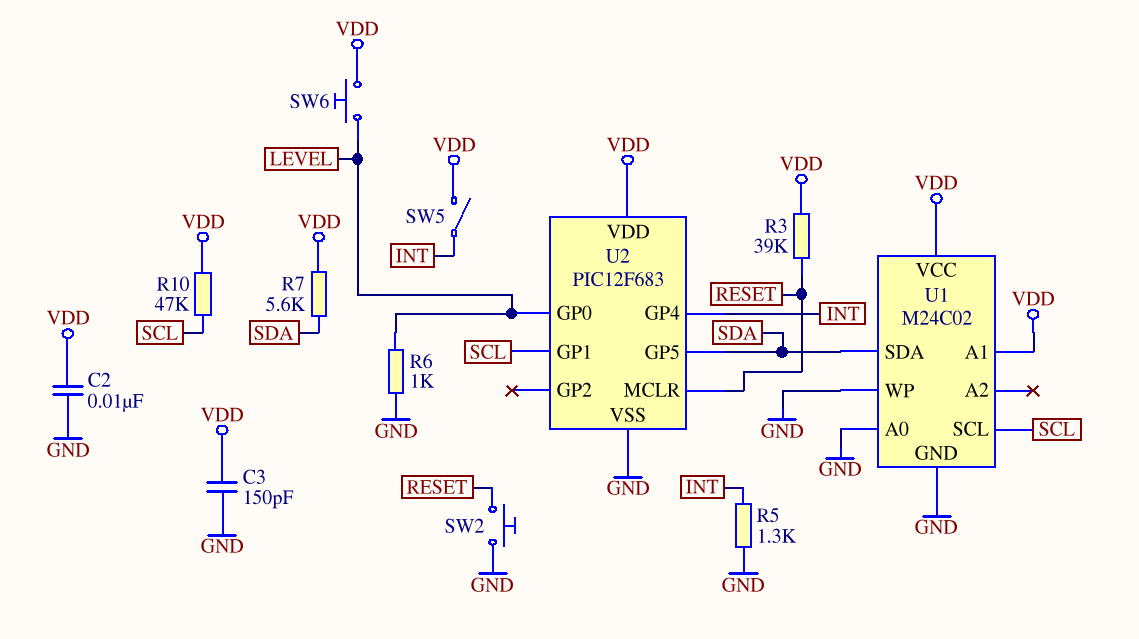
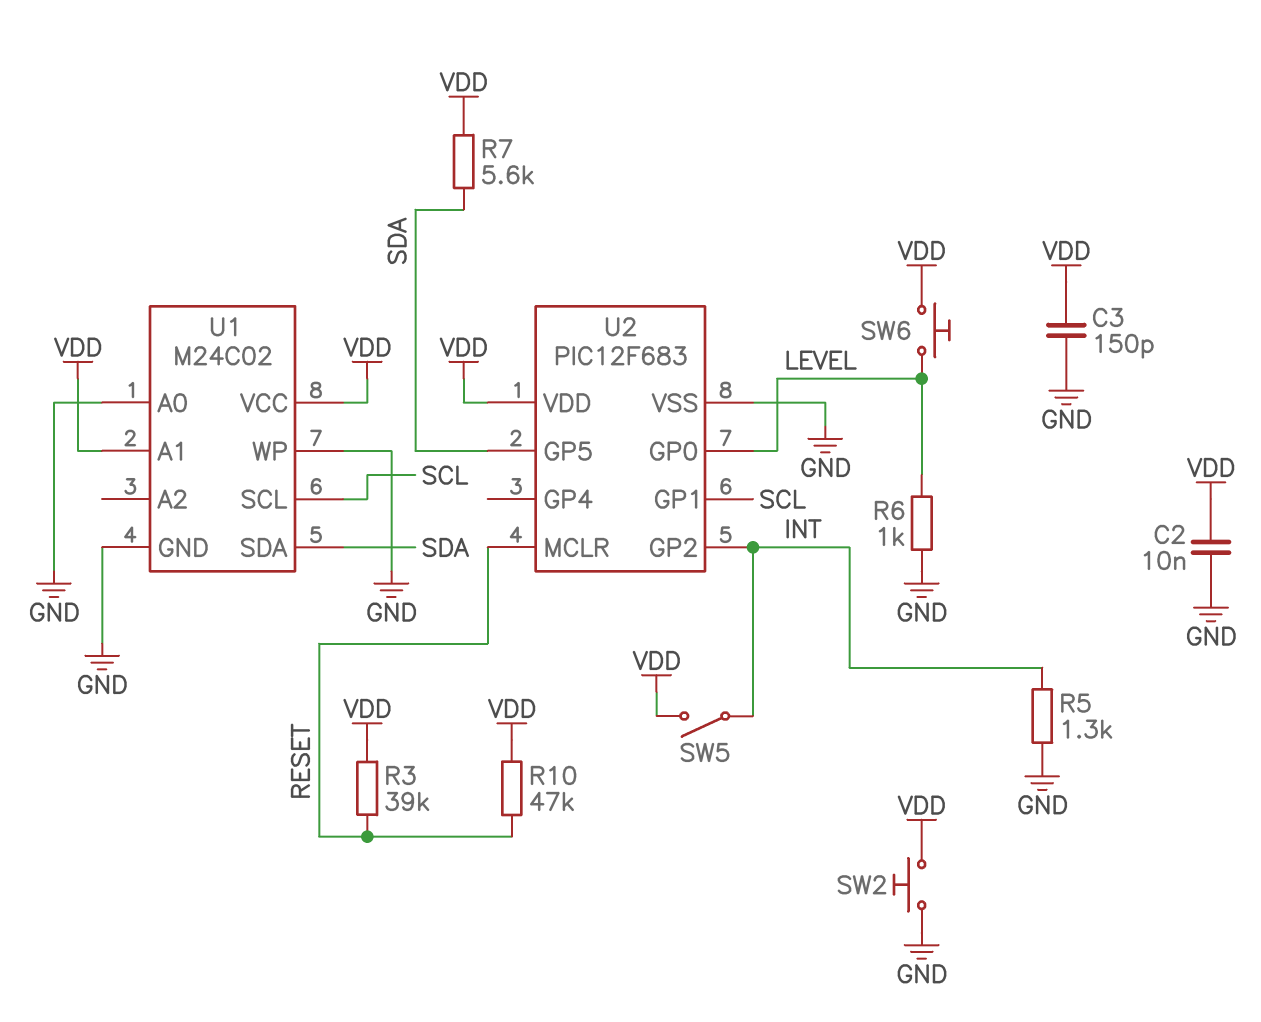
R10: 47k (SCL, VDD) -> 47k (RESET, VDD)
SW2: button (GND, RESET) -> button (GND, VDD)
U2 pin GP2: none -> INT
U2 pin GP4: INT -> none

